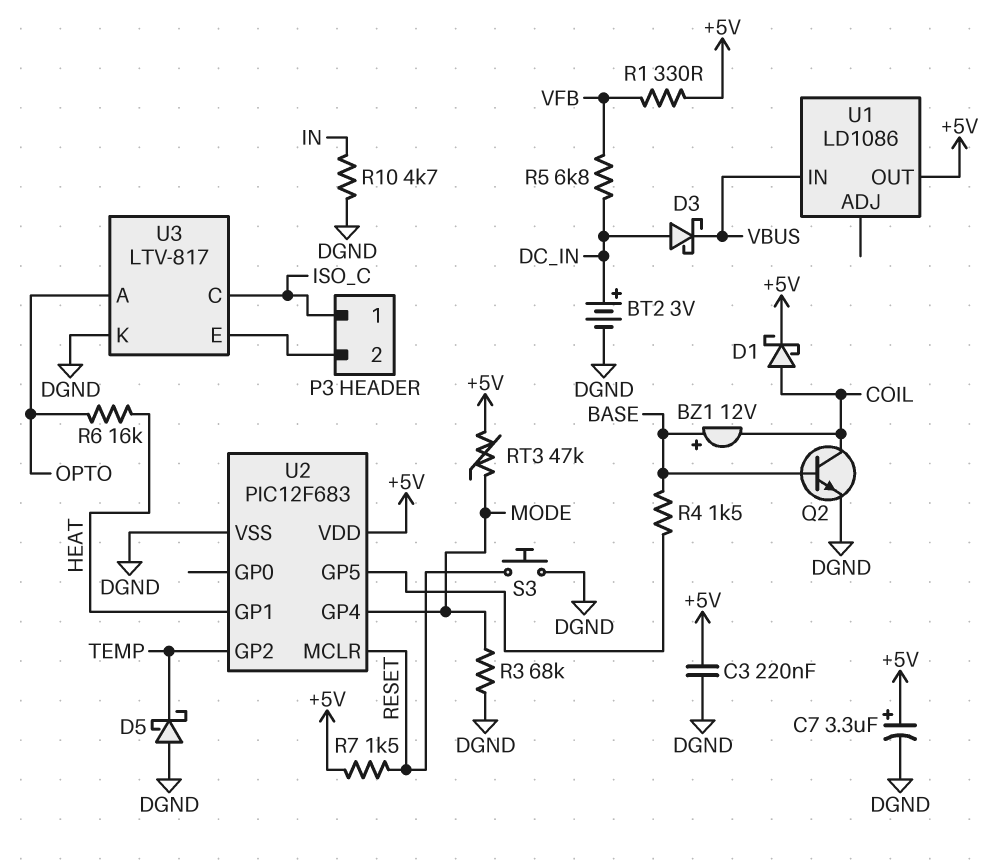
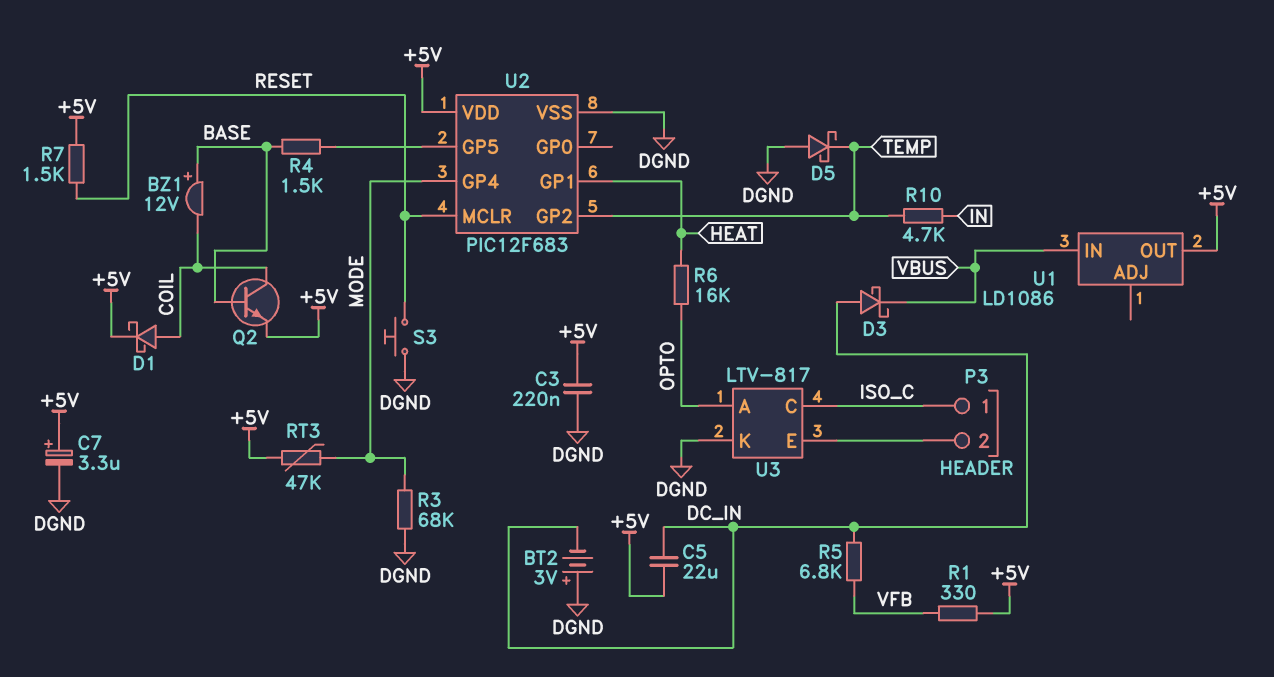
BT2: 3V (plus DC_IN, minus DGND) -> 3V (plus DGND, minus DC_IN)
C5: none -> 22uF (+5V, DC_IN)
Q2: NPN (B BASE, C COIL, E DGND) -> NPN (B BASE, C COIL, E +5V)
R10: 4.7k (DGND, IN) -> 4.7k (IN, TEMP)

